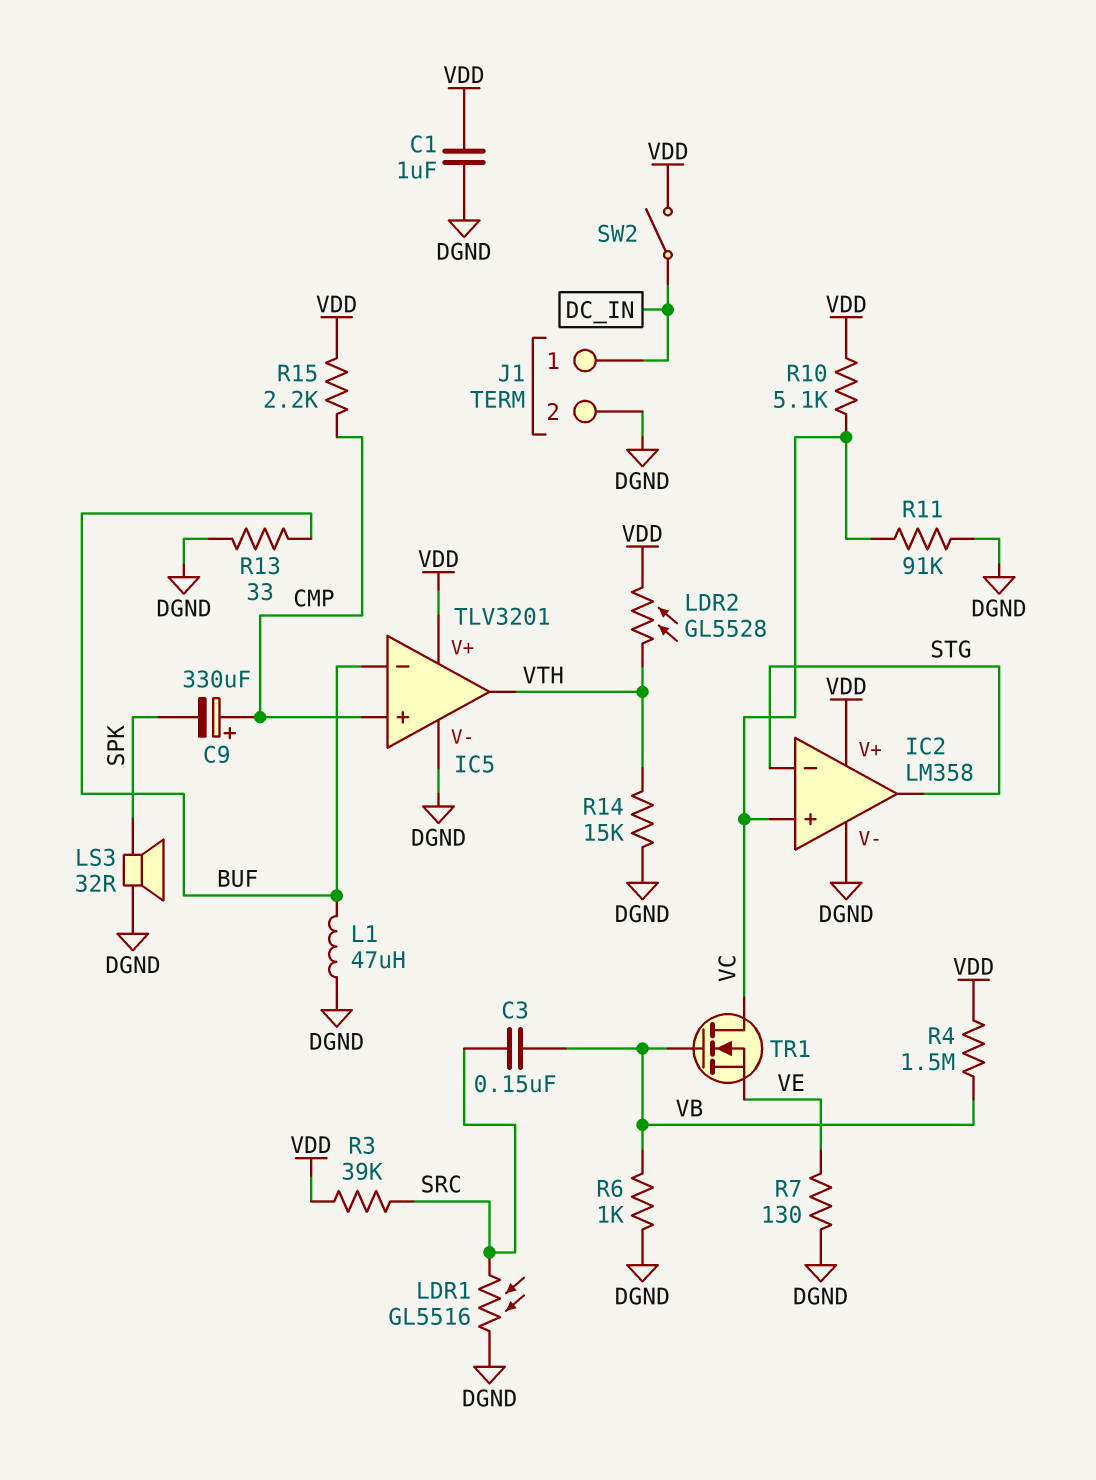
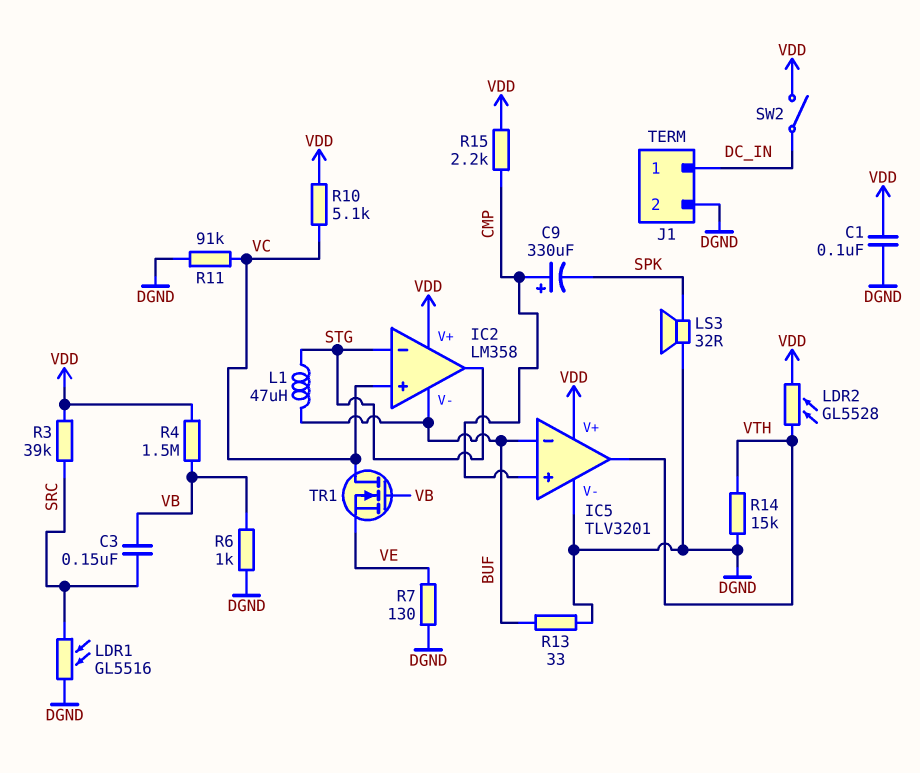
C1: 1uF (DGND, VDD) -> 100nF (DGND, VDD)
IC2 pin V-: DGND -> BUF
L1: 47uH (BUF, DGND) -> 47uH (BUF, STG)

